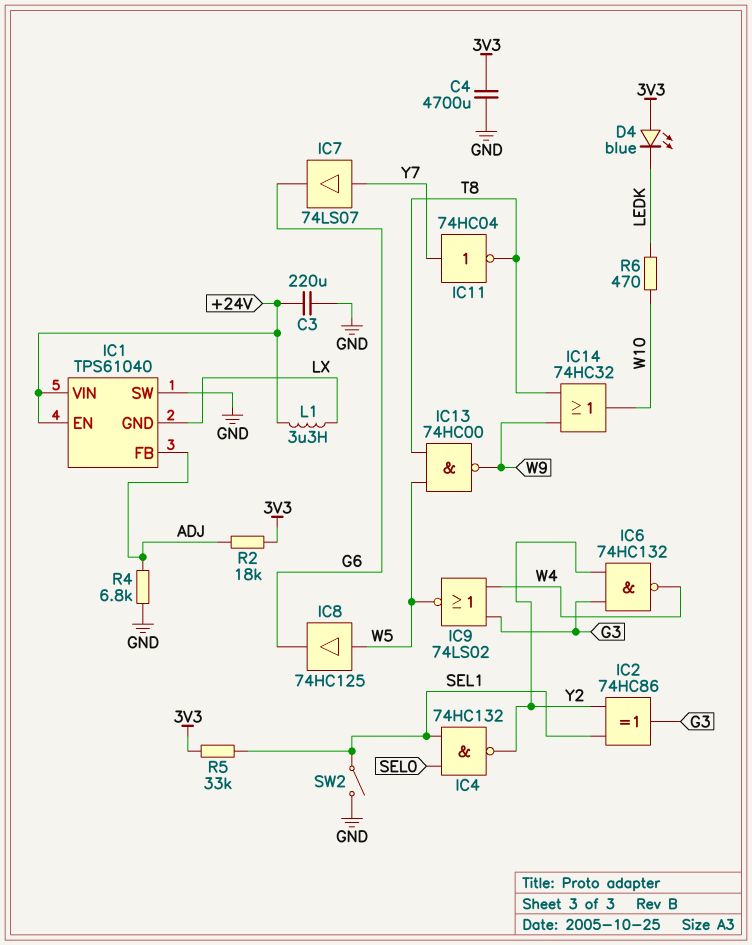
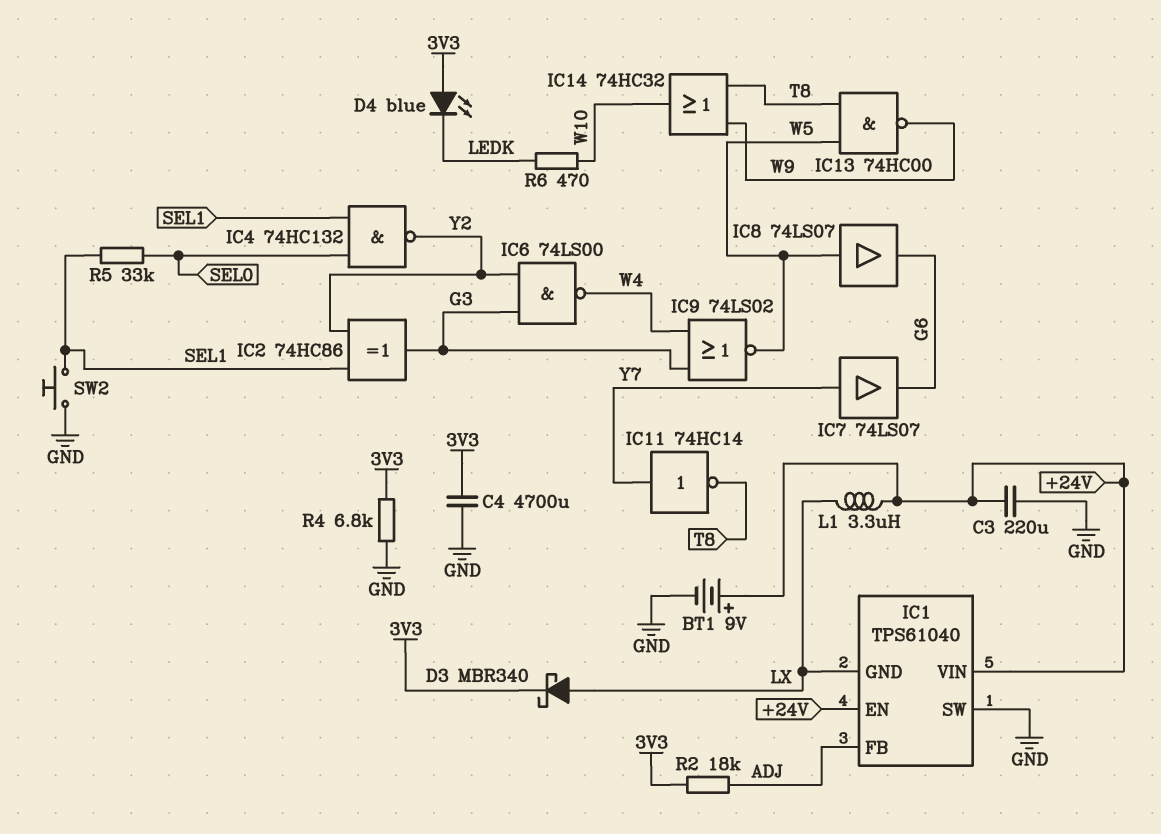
BT1: none -> 9V (plus +24V, minus GND)
D3: none -> schottky MBR340 (A LX, K 3V3)
IC6: NAND 74HC132 (in G3, in Y2, out W4) -> NAND 74LS00 (in G3, in Y2, out W4)
IC8: buffer 74HC125 (in W5, out G6) -> buffer 74LS07 (in W5, out G6)
IC11: NOT 74HC04 (in Y7, out T8) -> NOT 74HC14 (in Y7, out T8)
R4: 6.8k (ADJ, GND) -> 6.8k (3V3, GND)
R5: 33k (3V3, SEL1) -> 33k (SEL0, SEL1)
SW2: switch (GND, SEL1) -> button (GND, SEL1)

